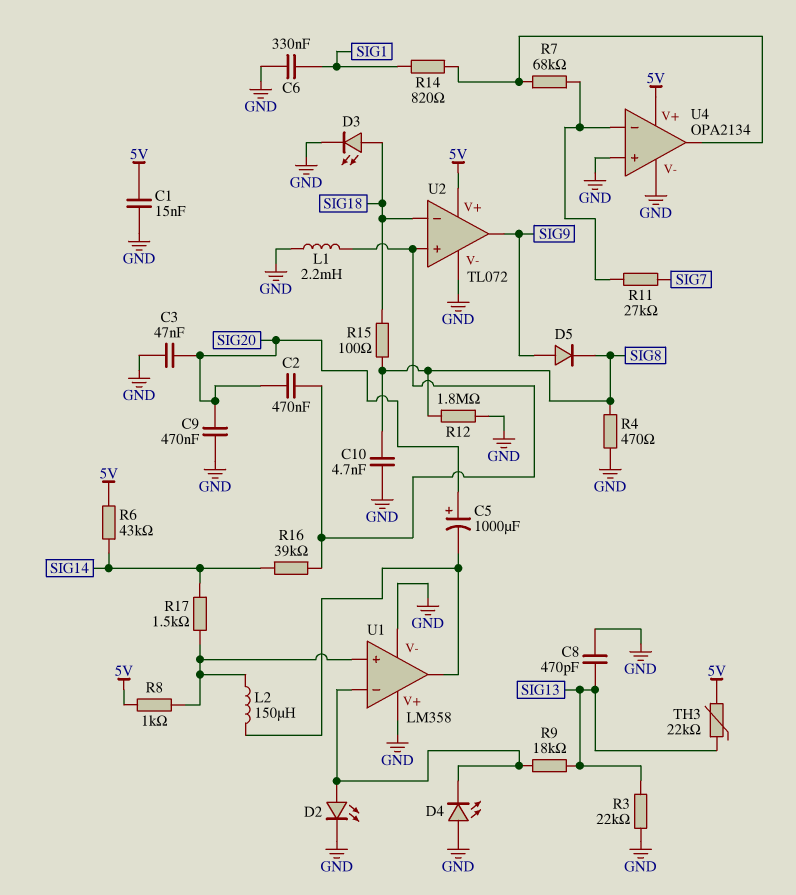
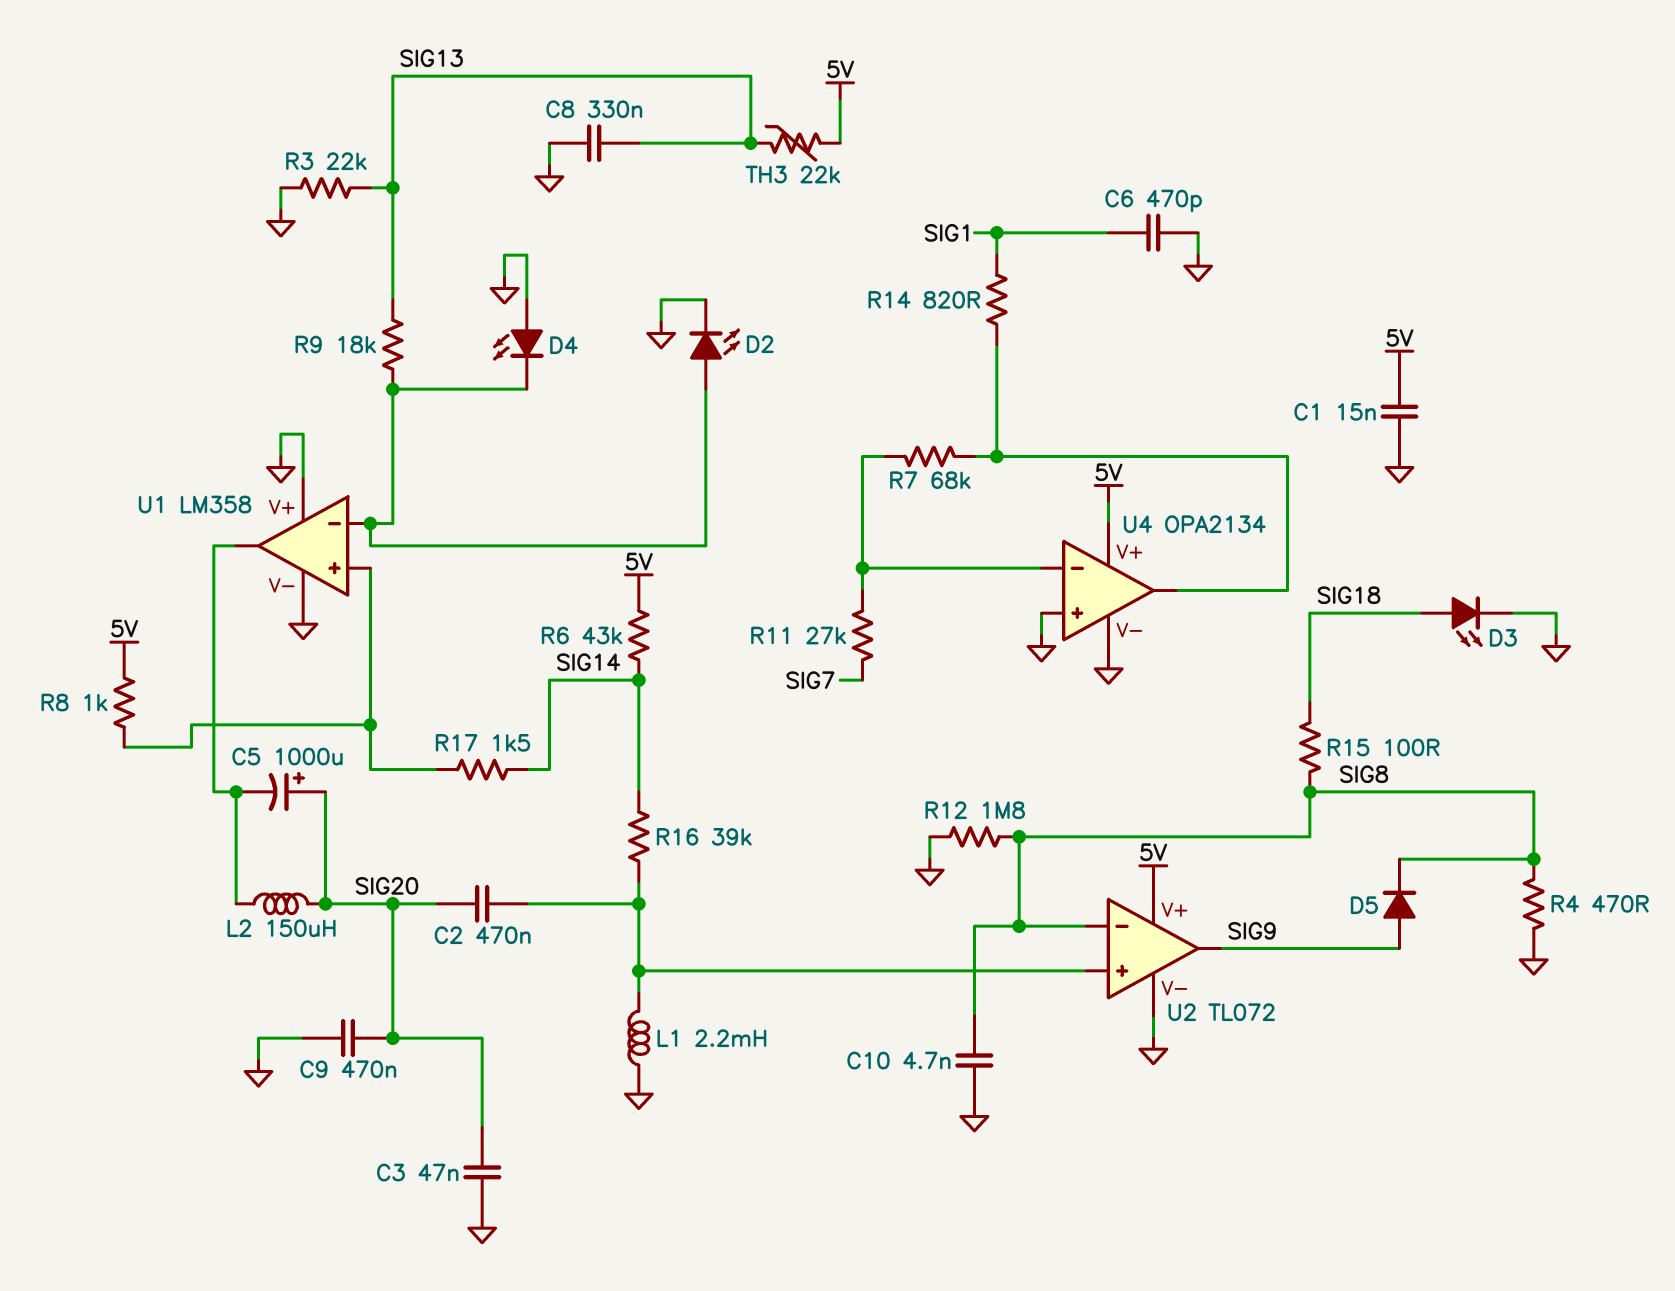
C6: 330nF (GND, SIG1) -> 470pF (GND, SIG1)
C8: 470pF (GND, SIG13) -> 330nF (GND, SIG13)
L2: 150uH (U1/in+, U1/out) -> 150uH (SIG20, U1/out)
U2 pin in-: SIG18 -> SIG8

